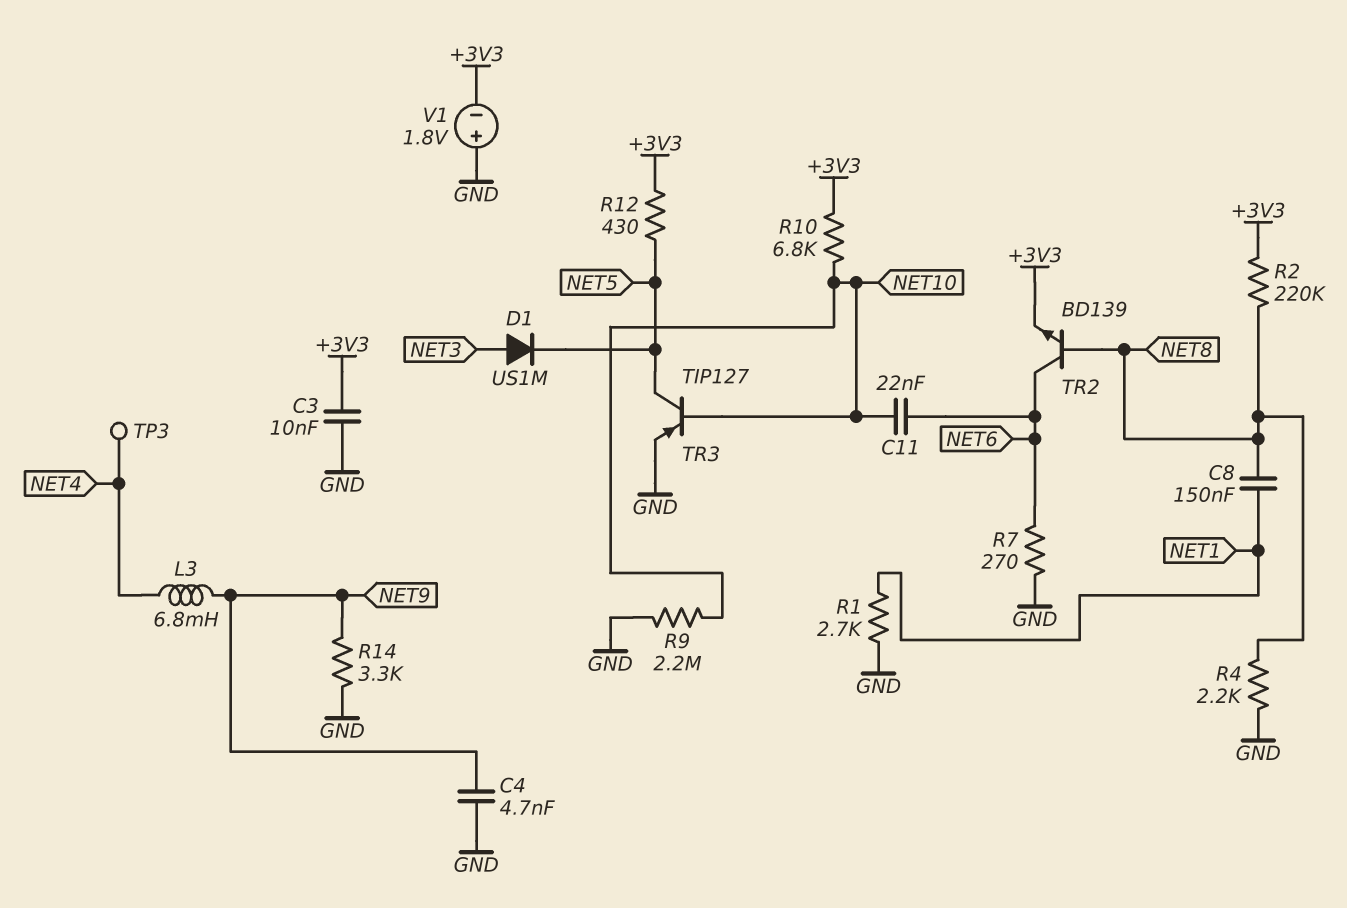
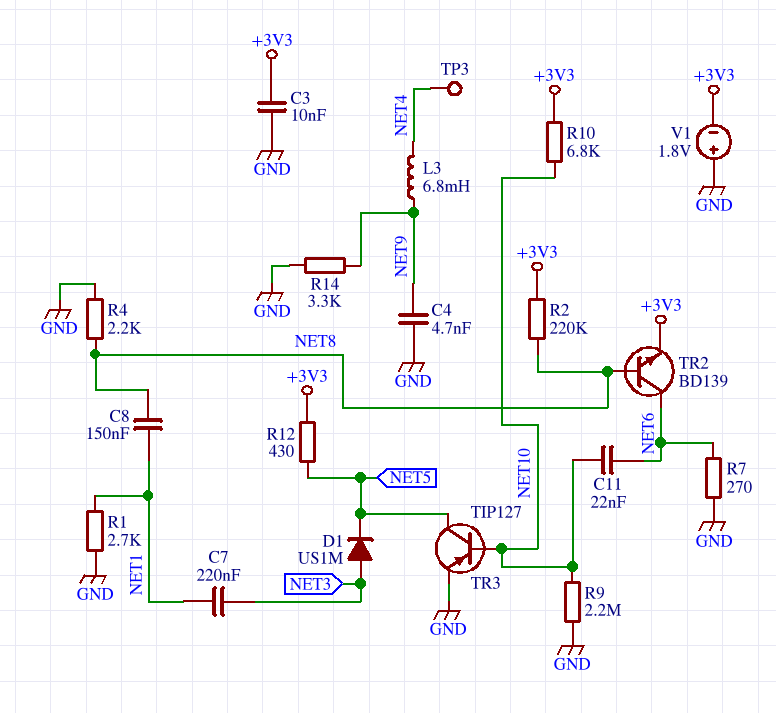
C7: none -> 220nF (NET1, NET3)

